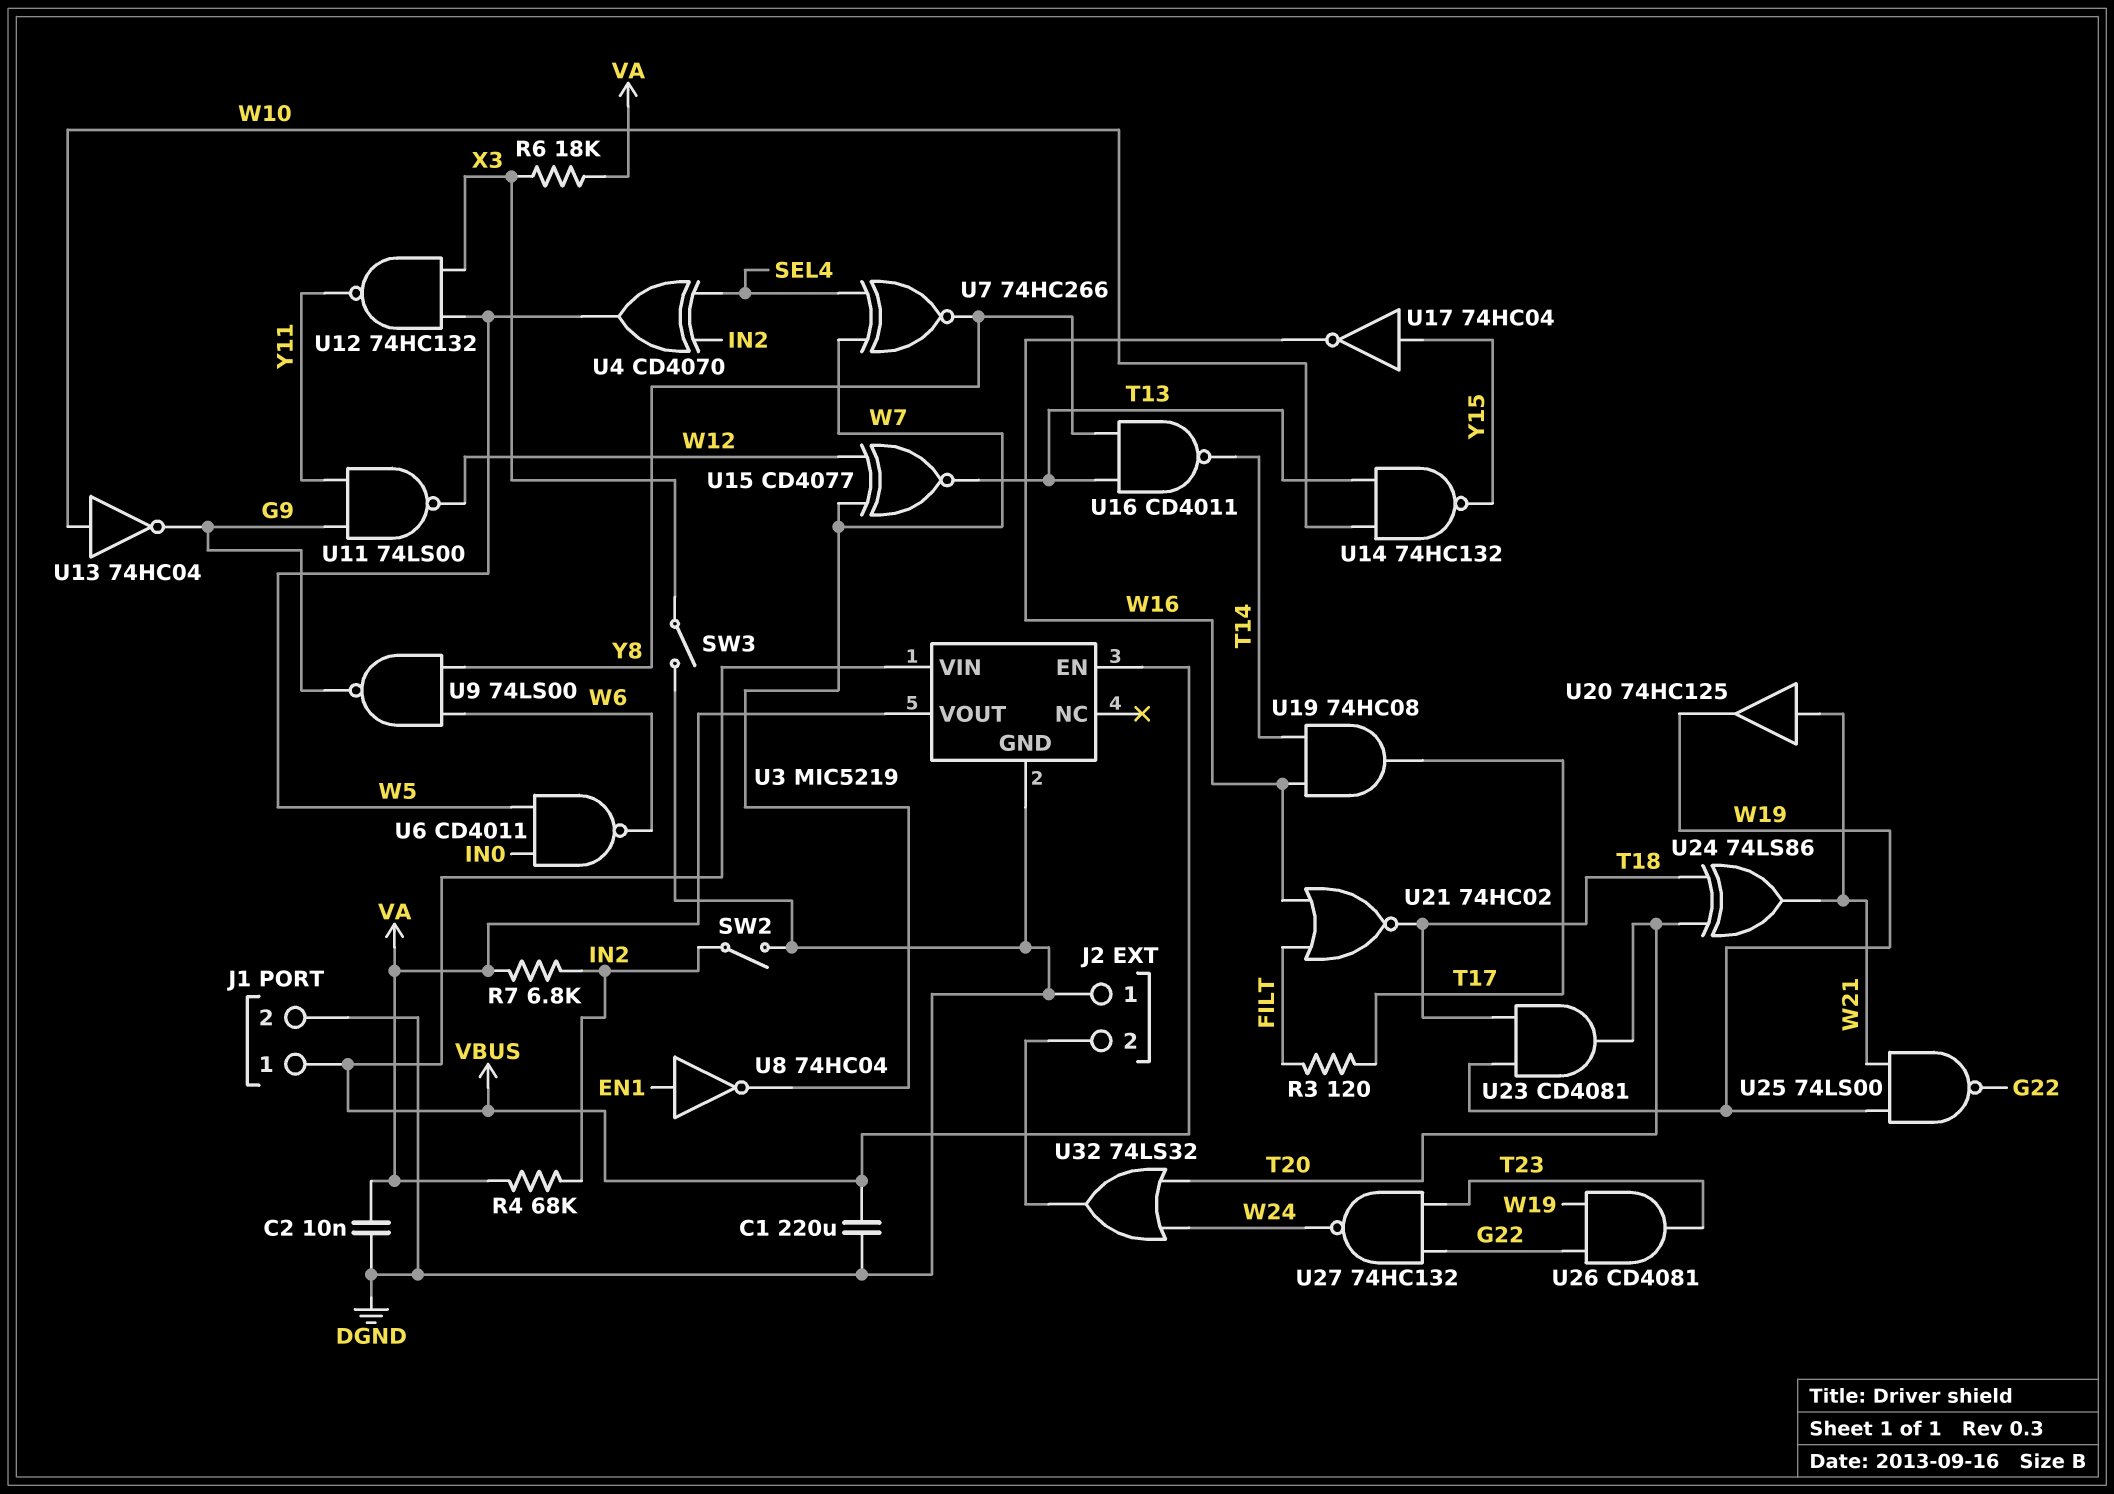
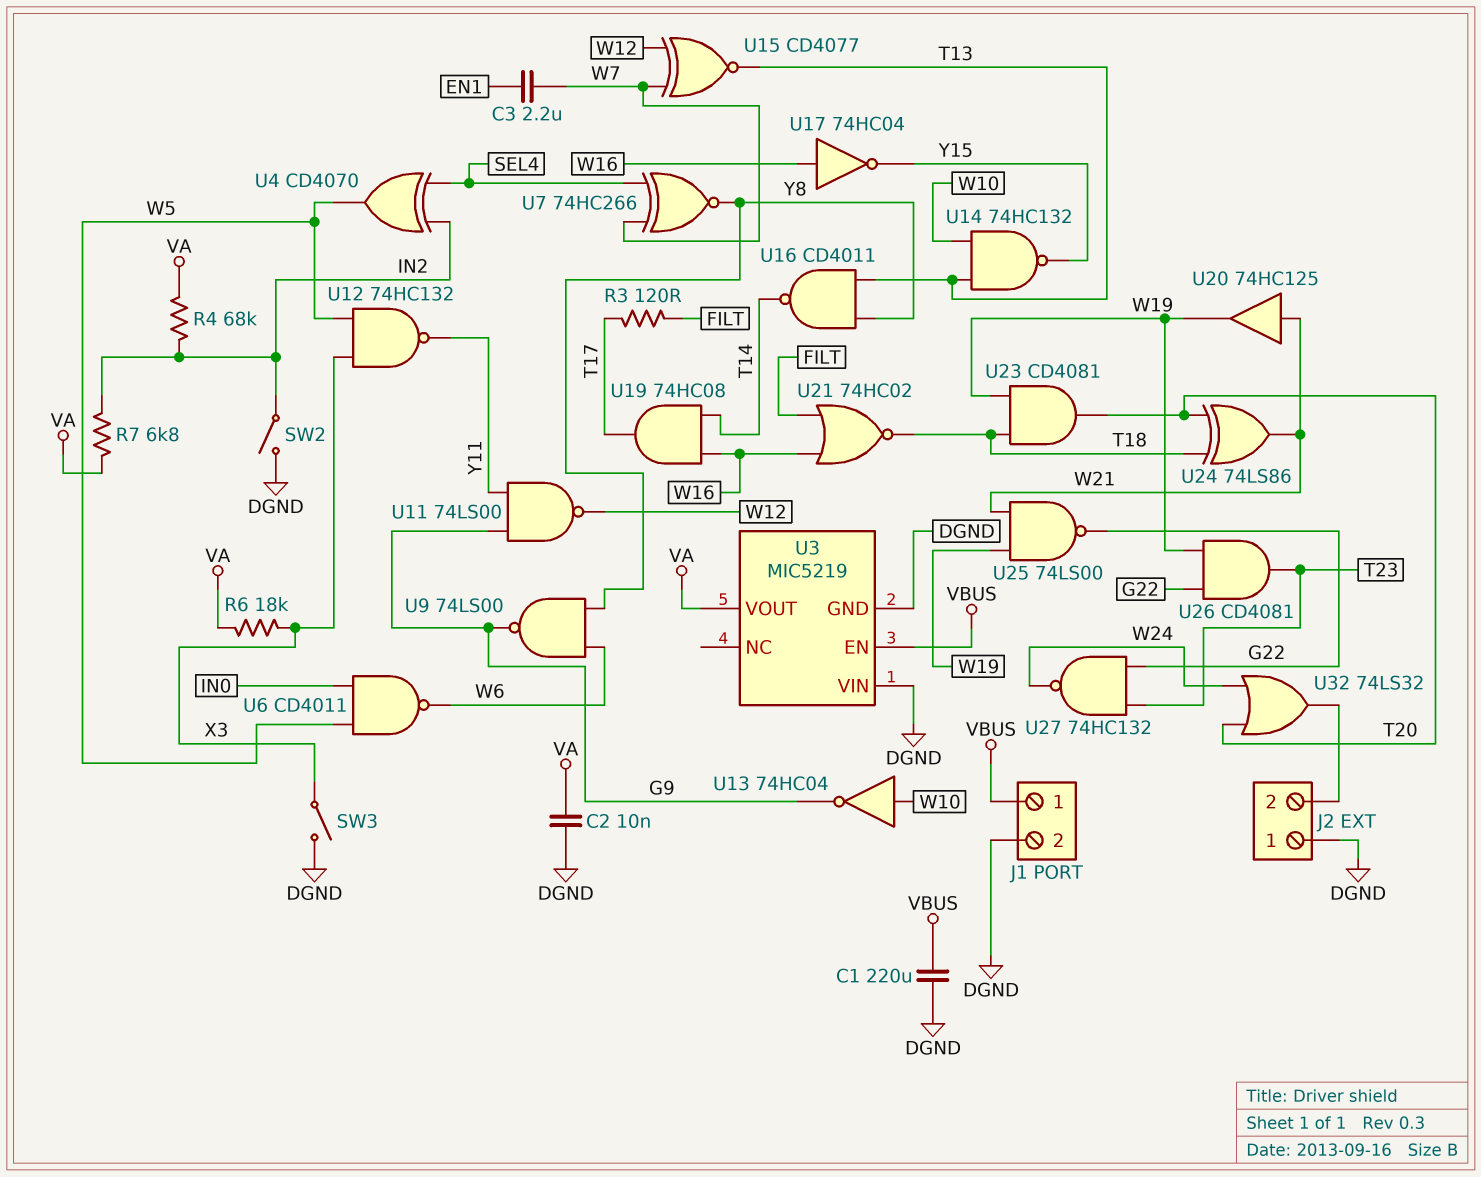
C3: none -> 2.2uF (EN1, W7)
U3 pin VIN: VBUS -> DGND
U8: NOT 74HC04 (in EN1, out W7) -> none
U17: NOT 74HC04 (in Y15, out W16) -> NOT 74HC04 (in W16, out Y15)

